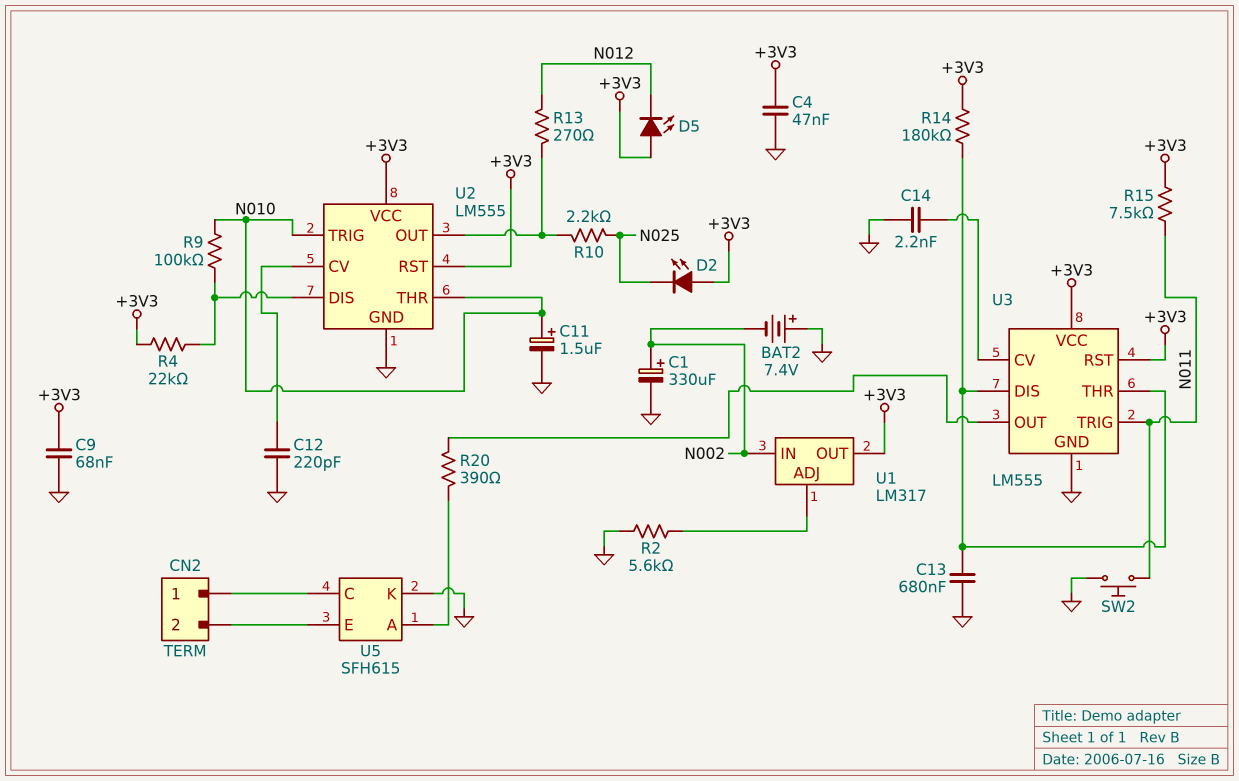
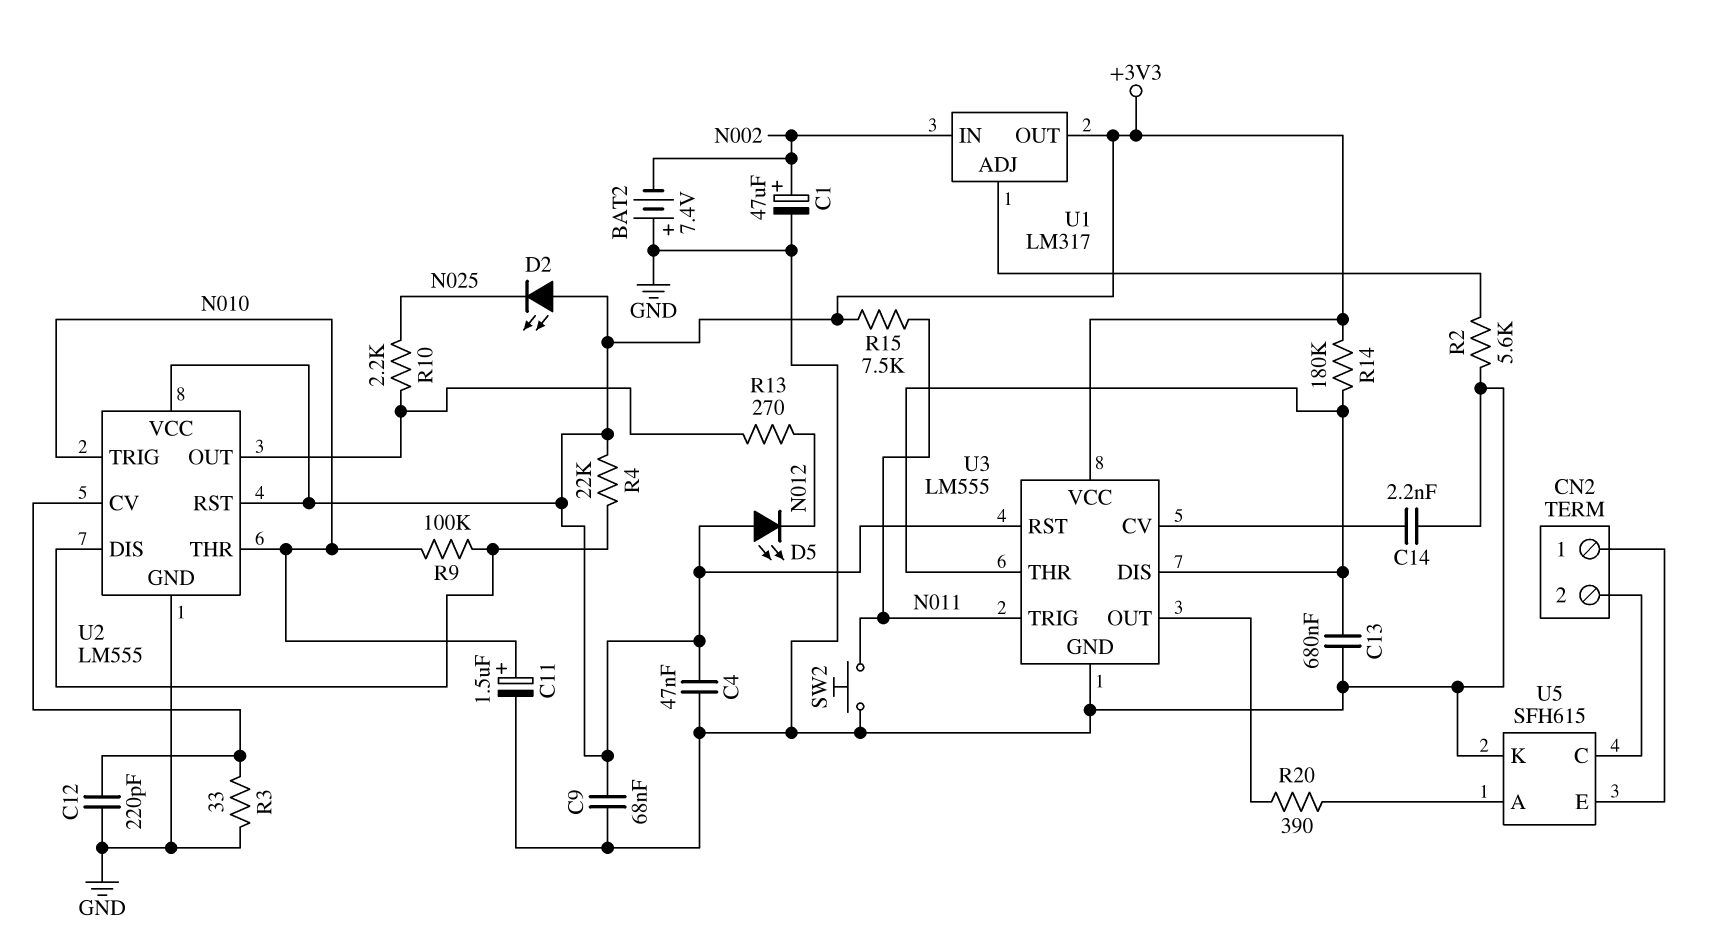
C1: 330uF (plus N002, minus GND) -> 47uF (plus N002, minus GND)
R3: none -> 33 (GND, U2/CV)
U5 pin C: CN2/1 -> CN2/2
U5 pin E: CN2/2 -> CN2/1

